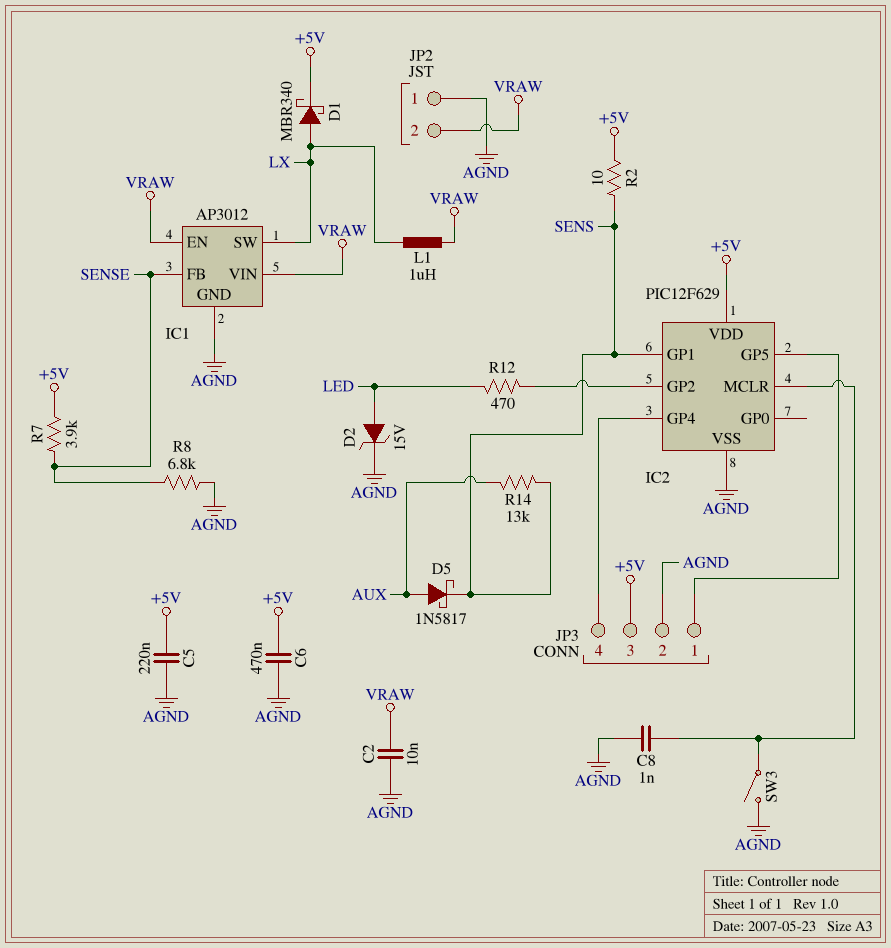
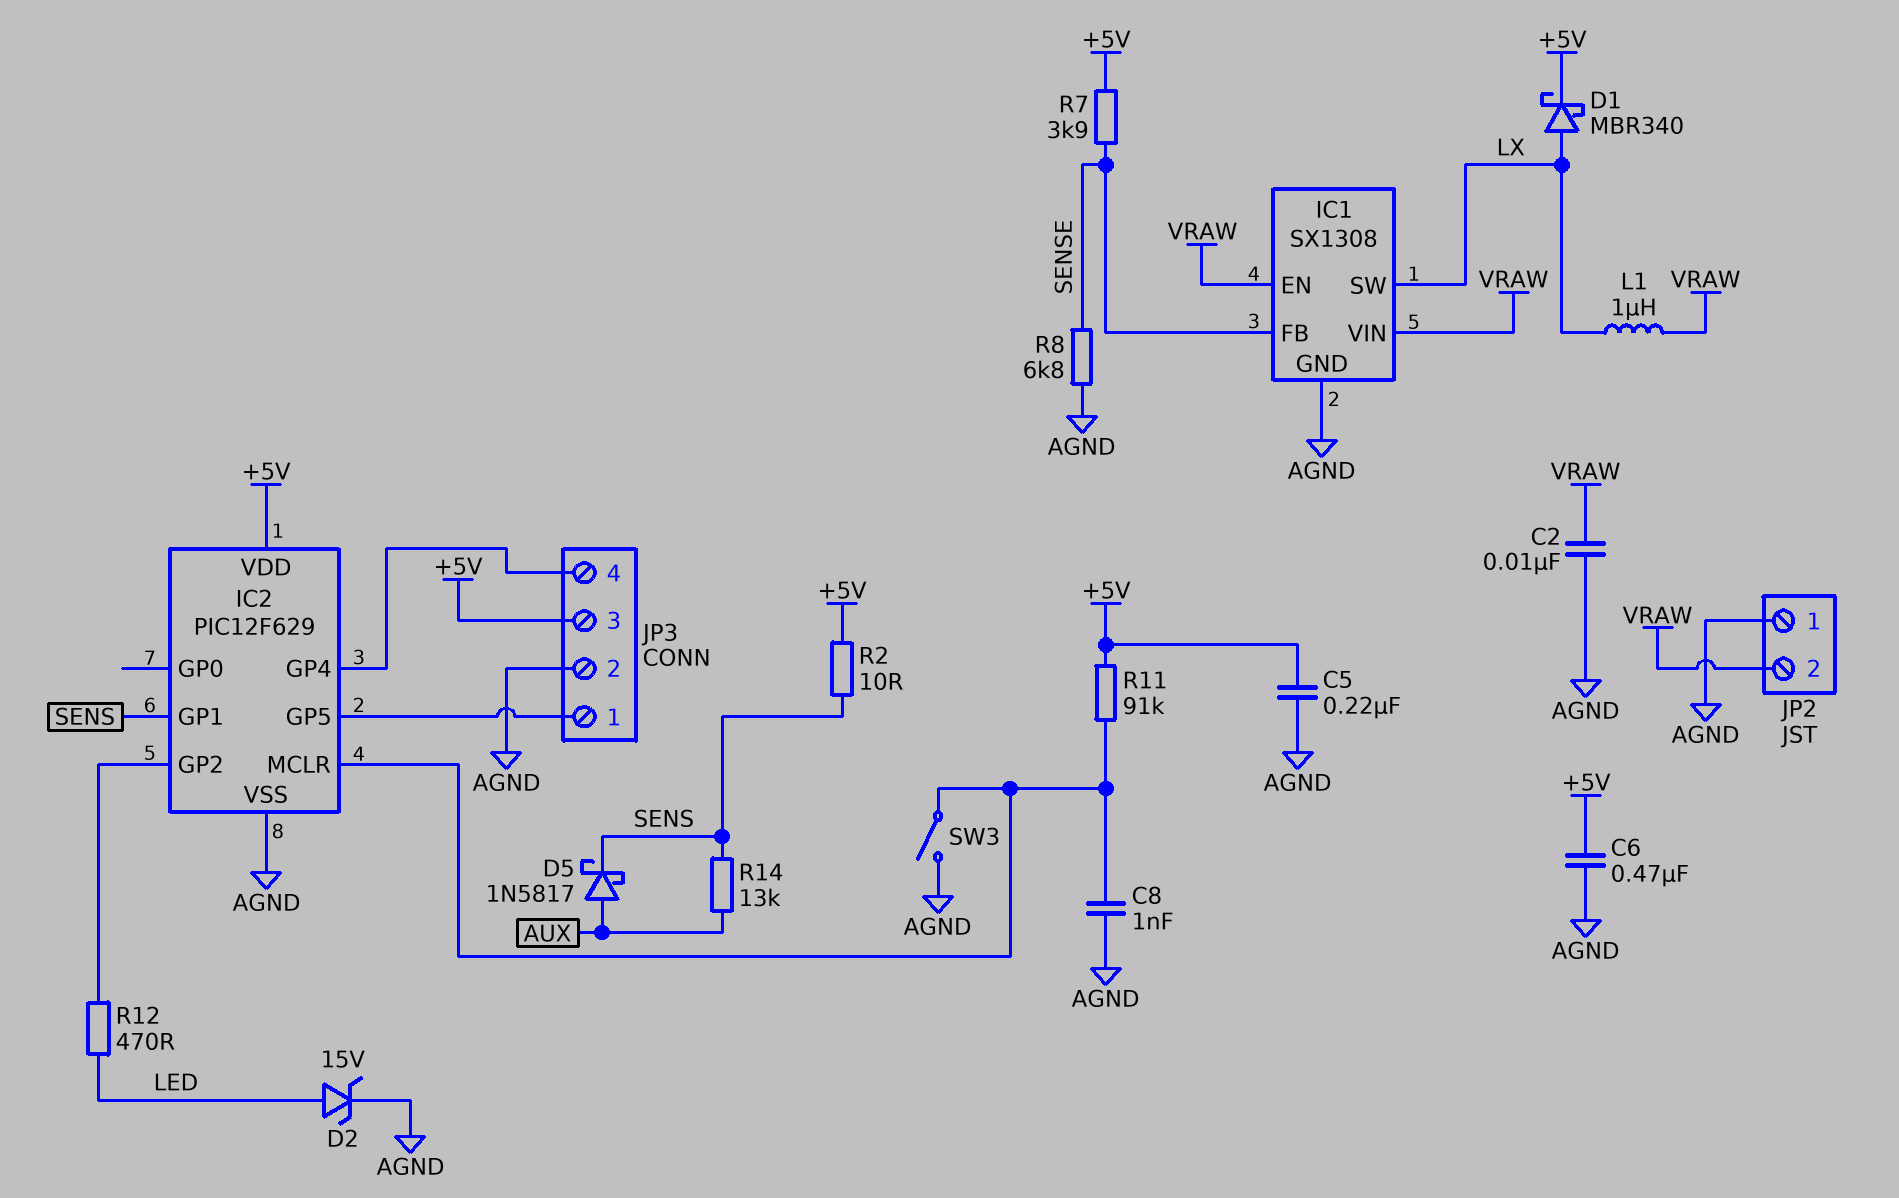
IC1: AP3012 -> SX1308
R11: none -> 91k (+5V, IC2/MCLR)

